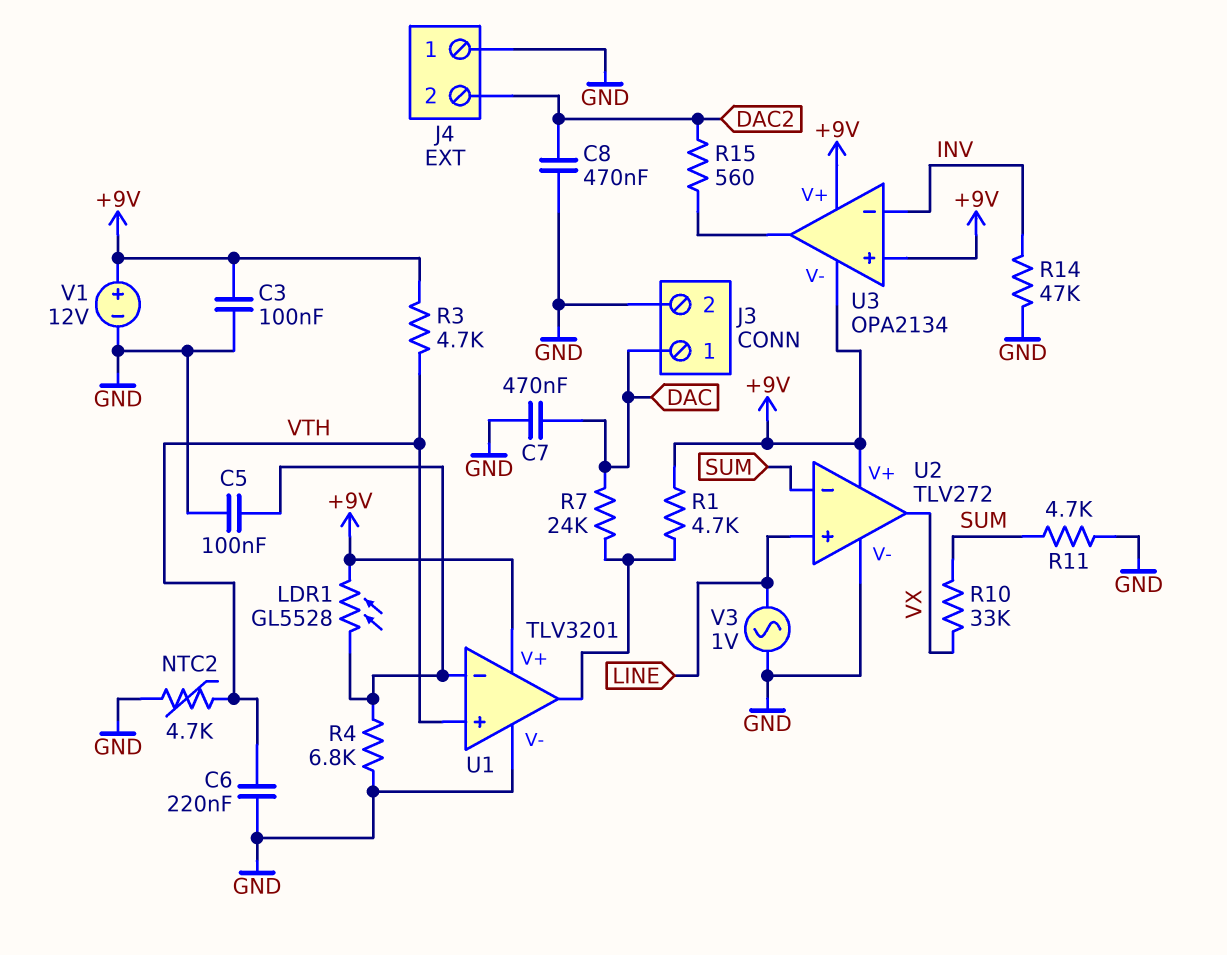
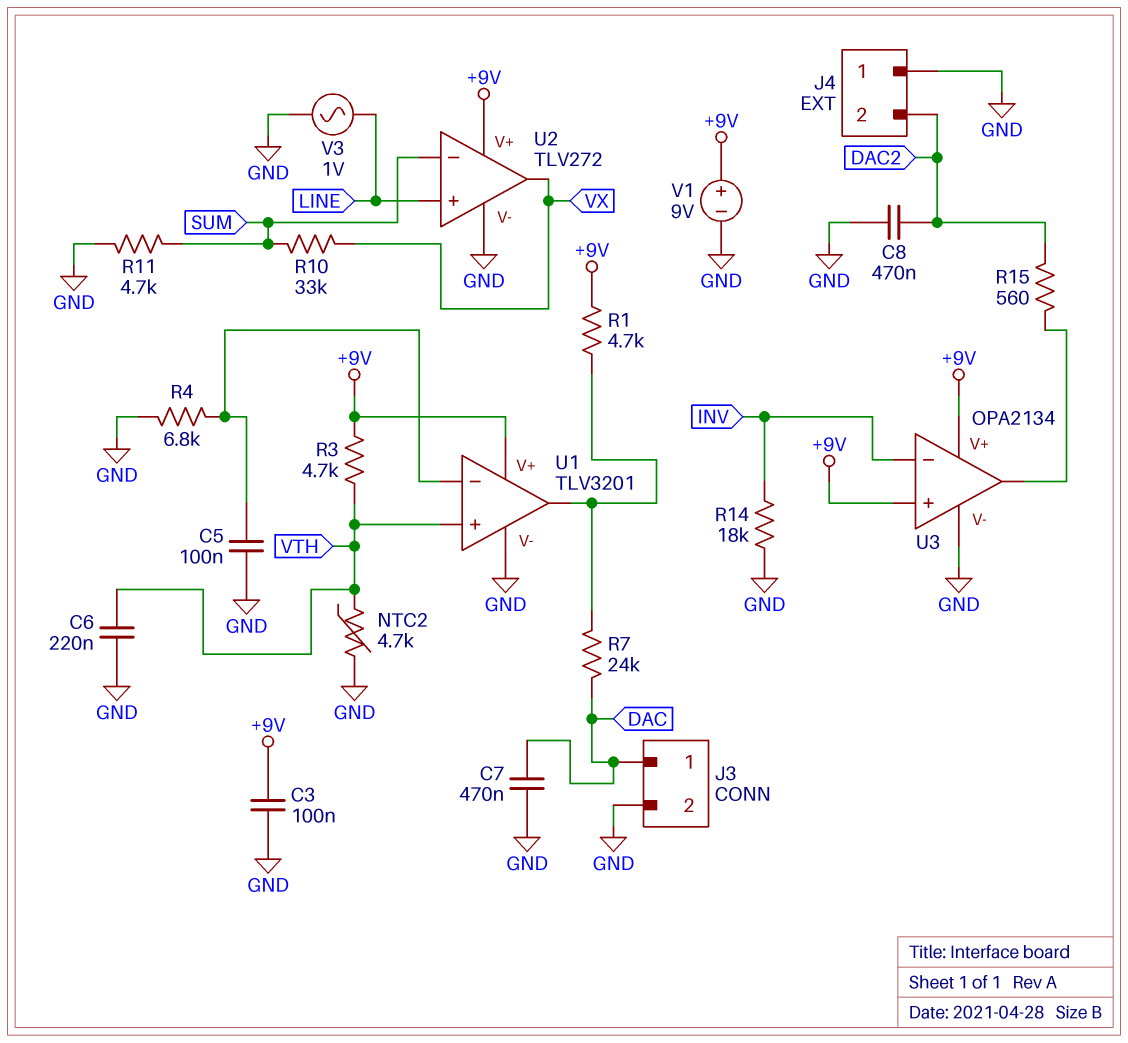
LDR1: GL5528 (+9V, U1/in-) -> none
R14: 47k (GND, INV) -> 18k (GND, INV)
U3 pin V-: +9V -> GND
V1: 12V (plus +9V, minus GND) -> 9V (plus +9V, minus GND)

